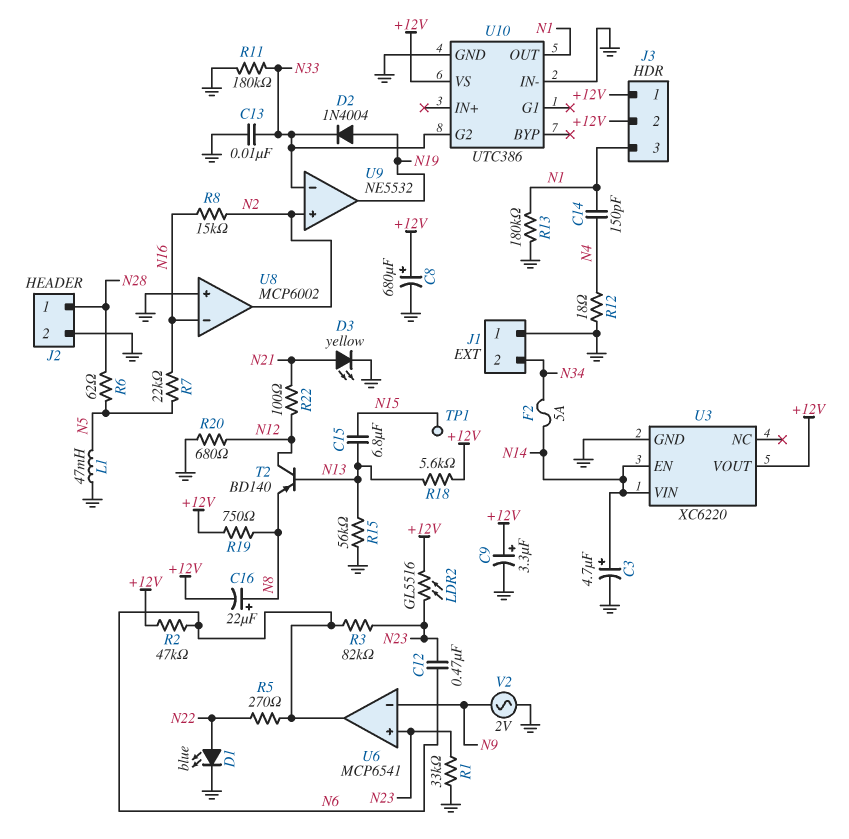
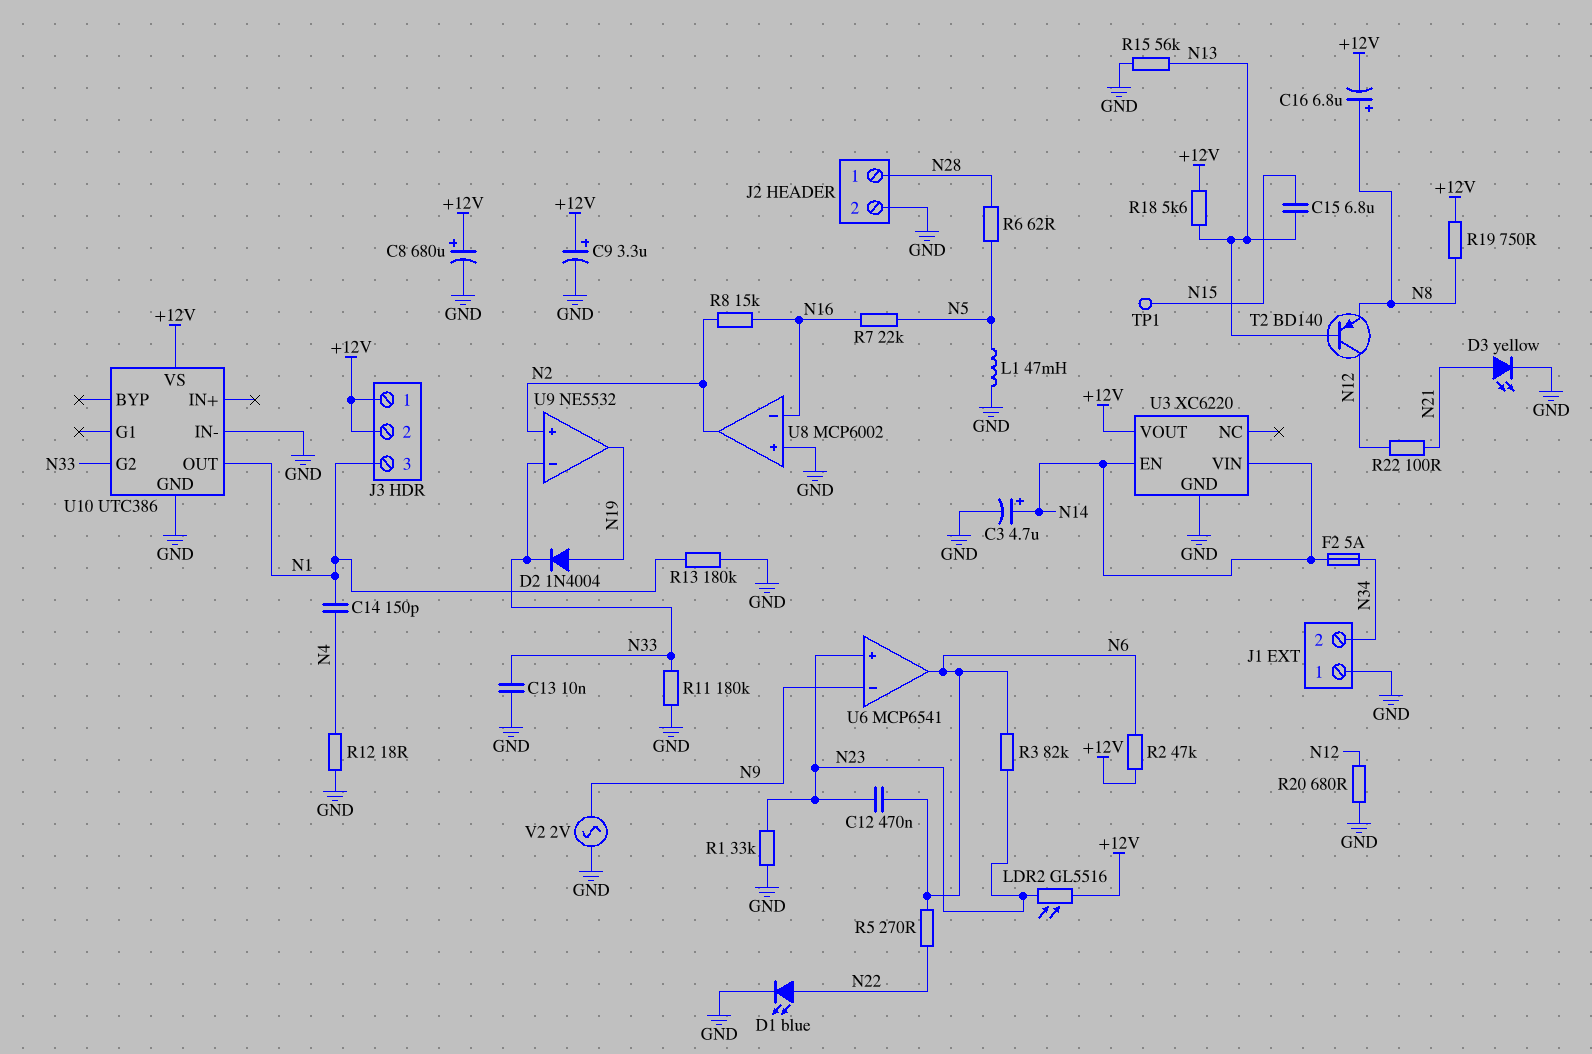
C16: 22uF (plus N8, minus +12V) -> 6.8uF (plus N8, minus +12V)

